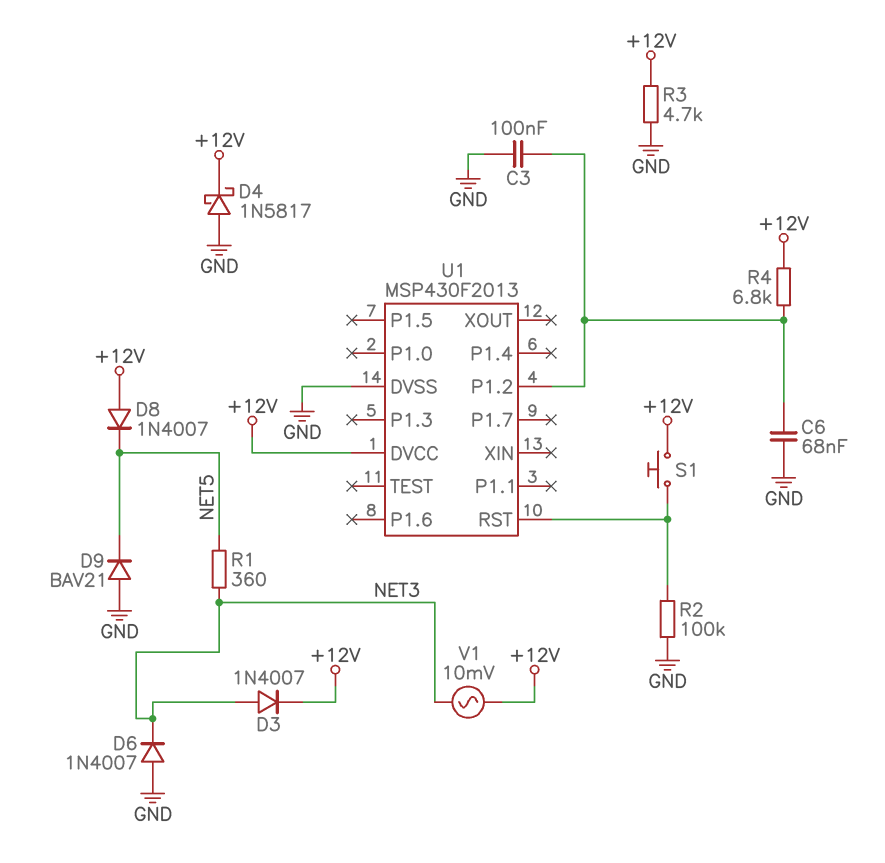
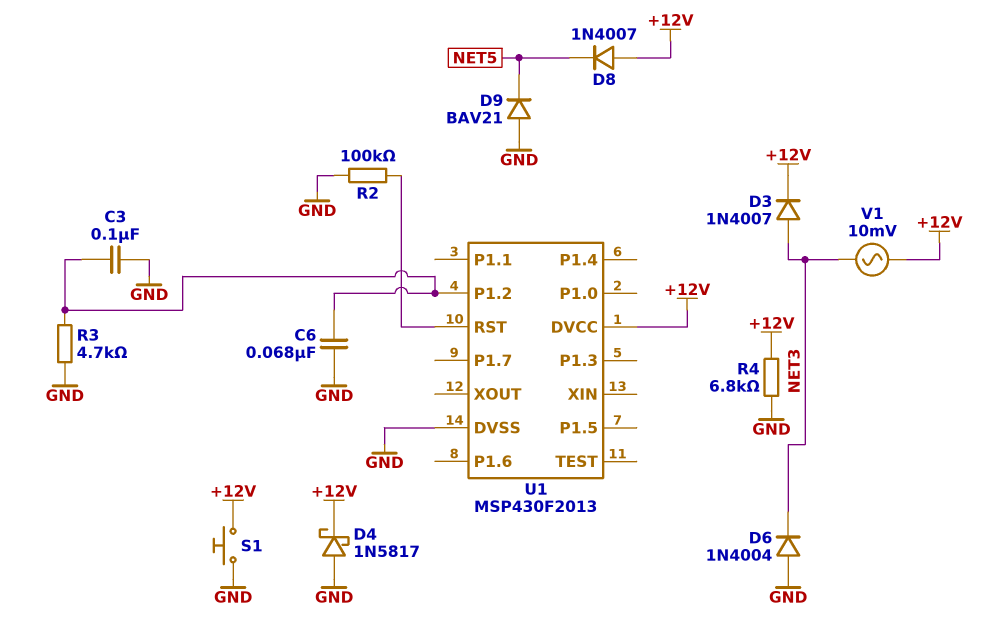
D6: diode 1N4007 (A GND, K NET3) -> diode 1N4004 (A GND, K NET3)
R1: 360 (NET3, NET5) -> none
R3: 4.7k (+12V, GND) -> 4.7k (GND, U1/P1.2)
R4: 6.8k (+12V, U1/P1.2) -> 6.8k (+12V, GND)
S1: button (+12V, U1/RST) -> button (+12V, GND)

